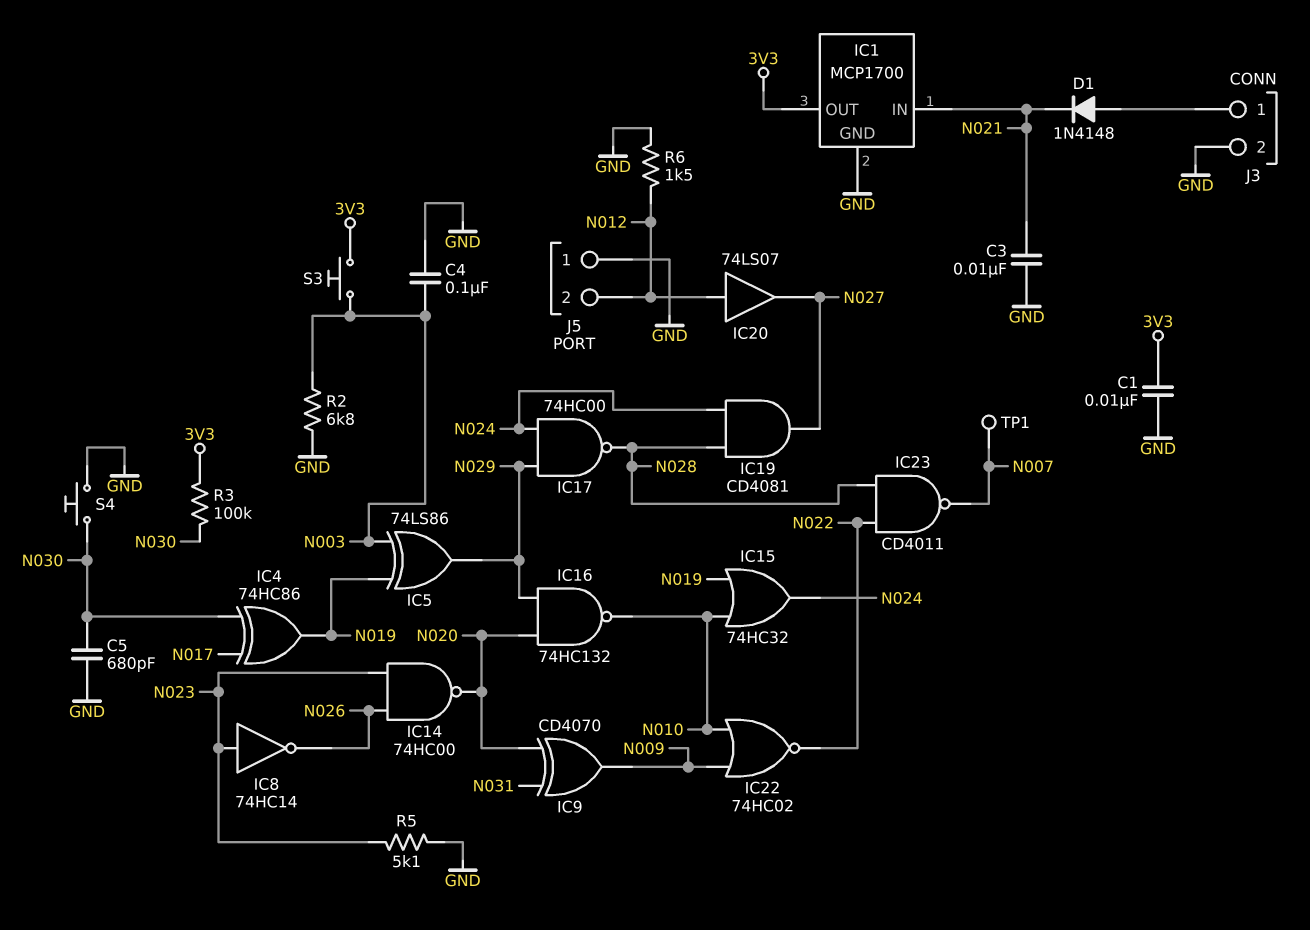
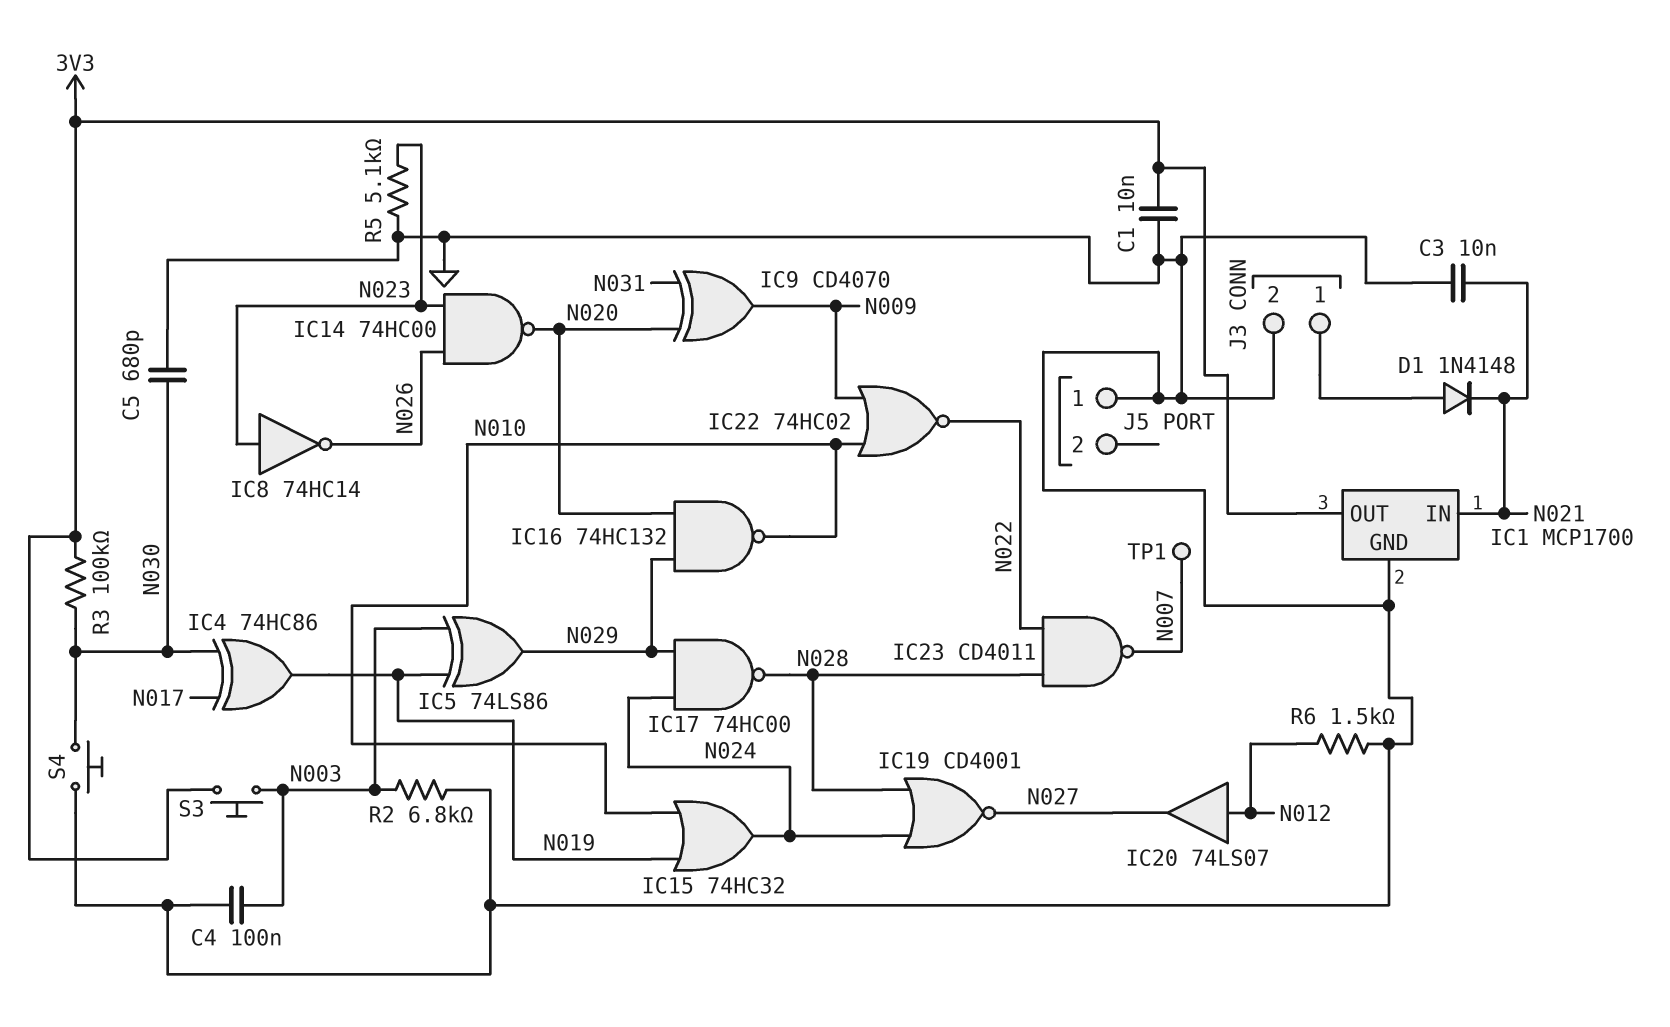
IC19: AND CD4081 (in N024, in N028, out N027) -> NOR CD4001 (in N024, in N028, out N027)
J5 pin 2: N012 -> none

